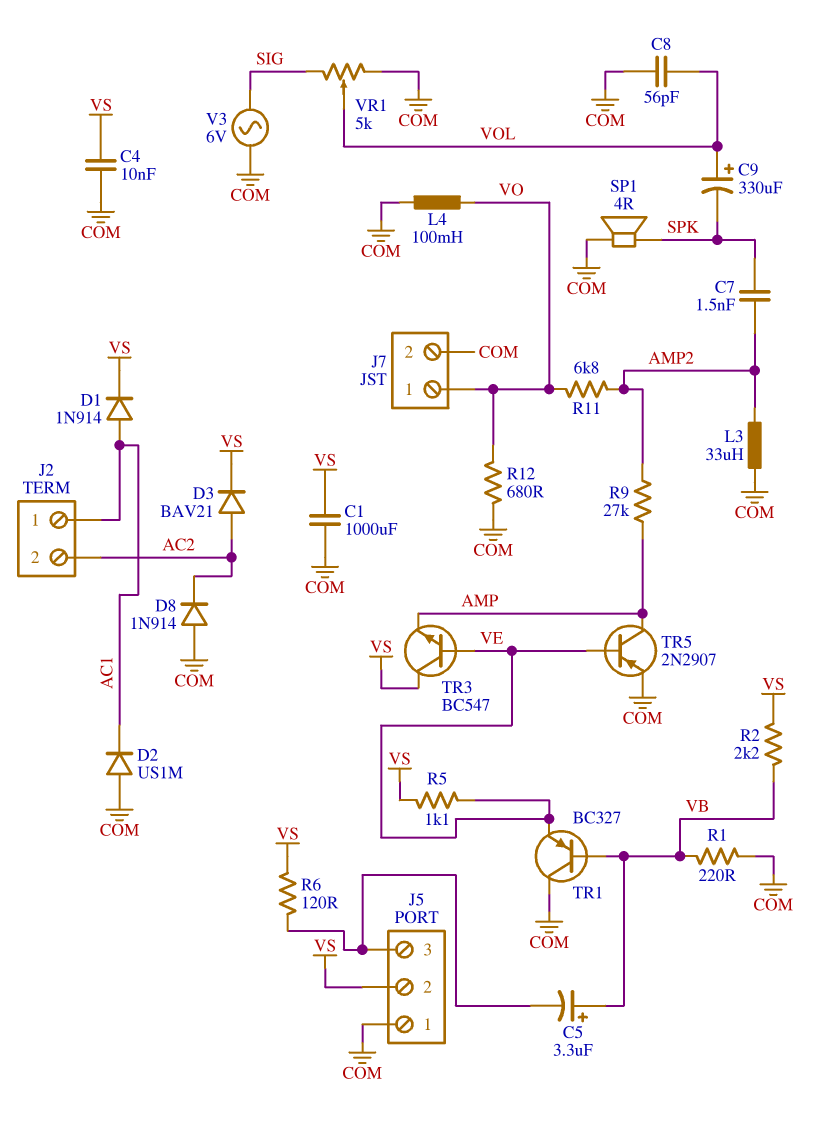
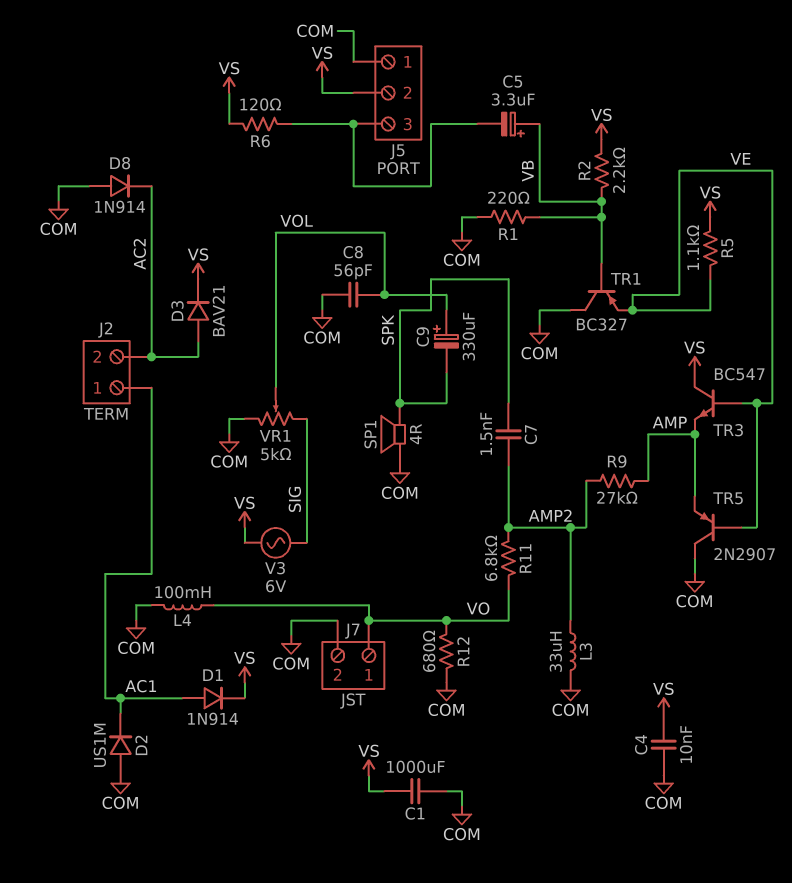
TR5: PNP 2N2907 (B VE, C AMP, E COM) -> PNP 2N2907 (B VE, C COM, E AMP)
V3: AC 6V (COM, SIG) -> AC 6V (SIG, VS)

